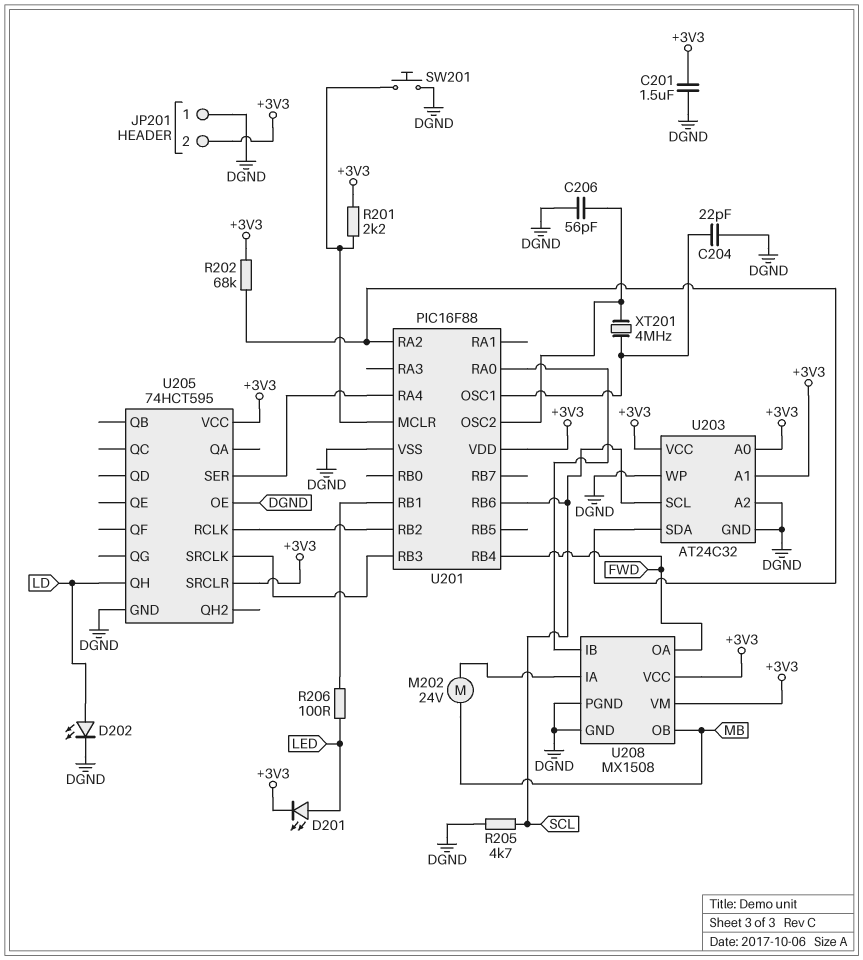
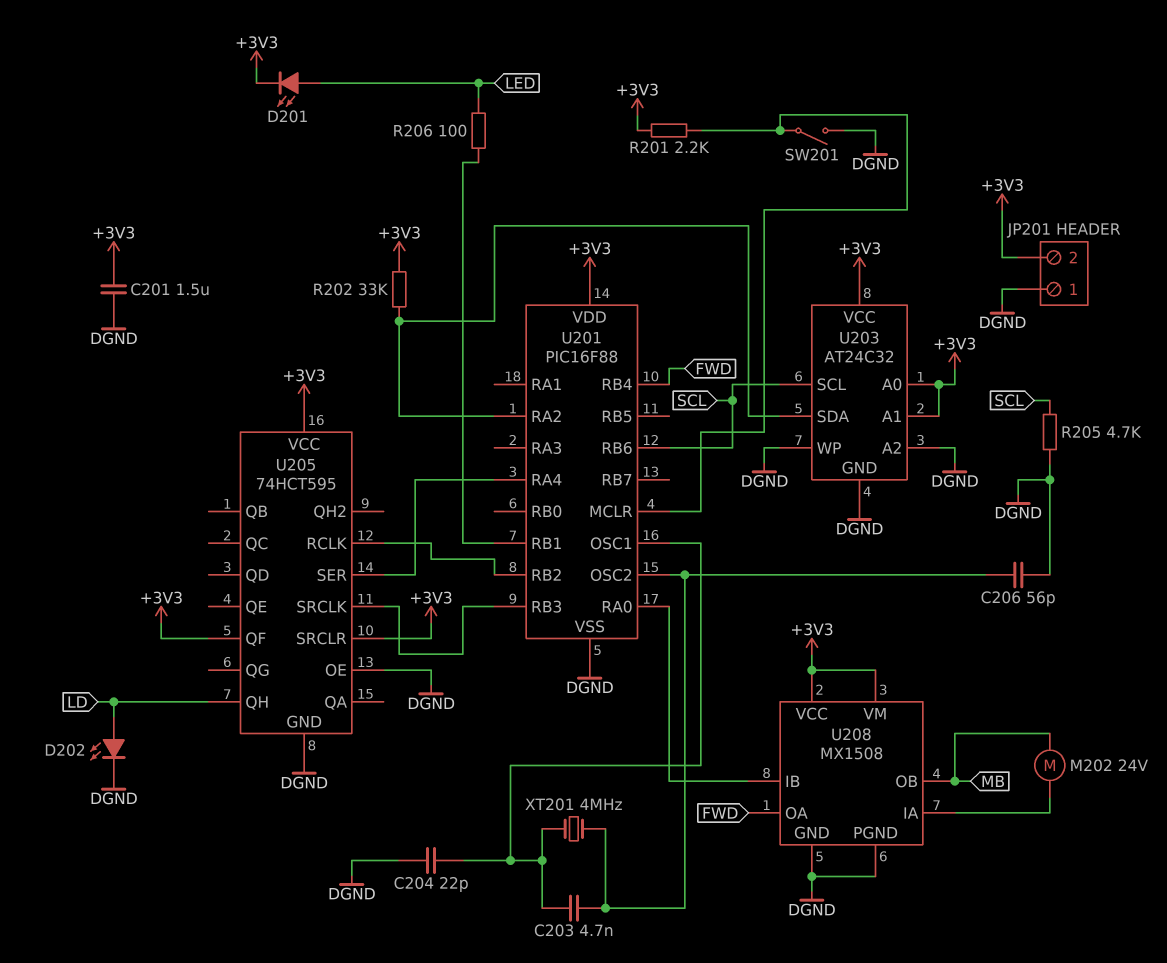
C203: none -> 4.7nF (U201/OSC1, U201/OSC2)
R202: 68k (+3V3, U201/RA2) -> 33k (+3V3, U201/RA2)
SW201: button (DGND, U201/MCLR) -> switch (DGND, U201/MCLR)
U205 pin QF: none -> +3V3

